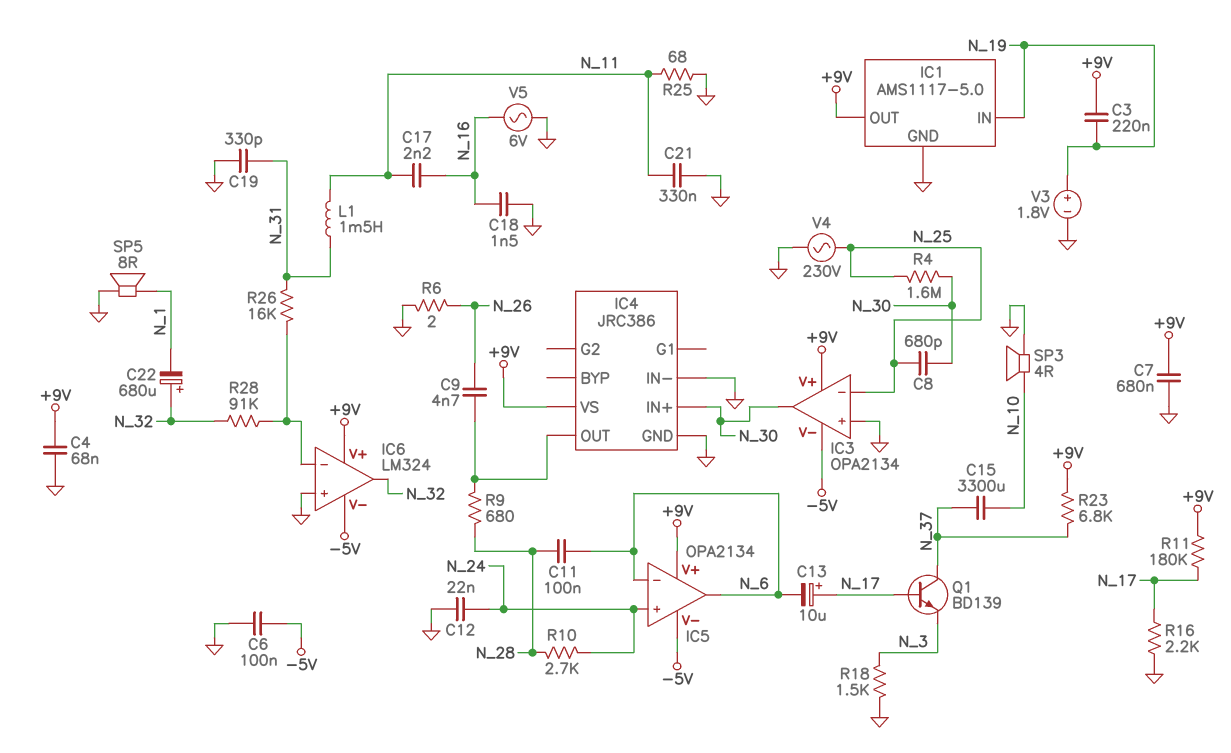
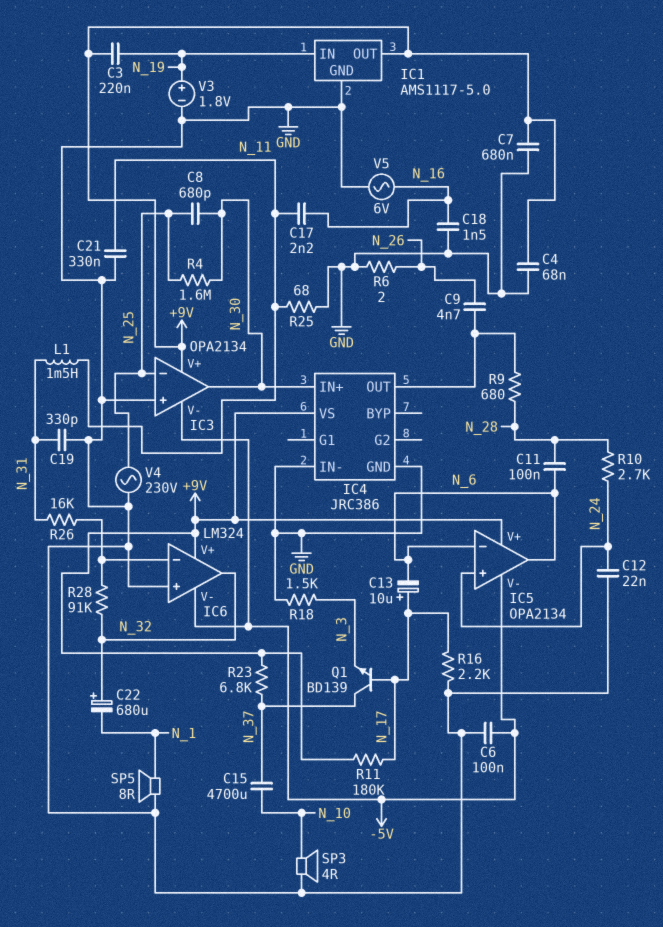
C15: 3300uF (N_10, N_37) -> 4700uF (N_10, N_37)

